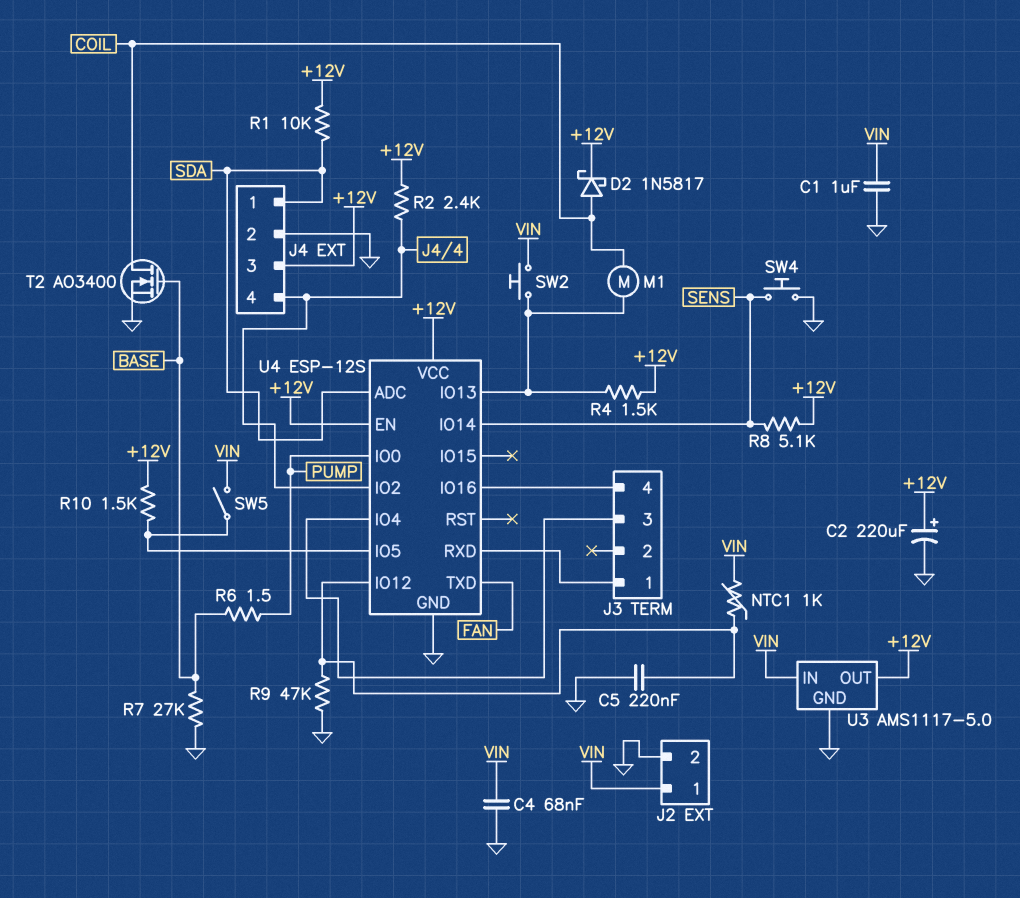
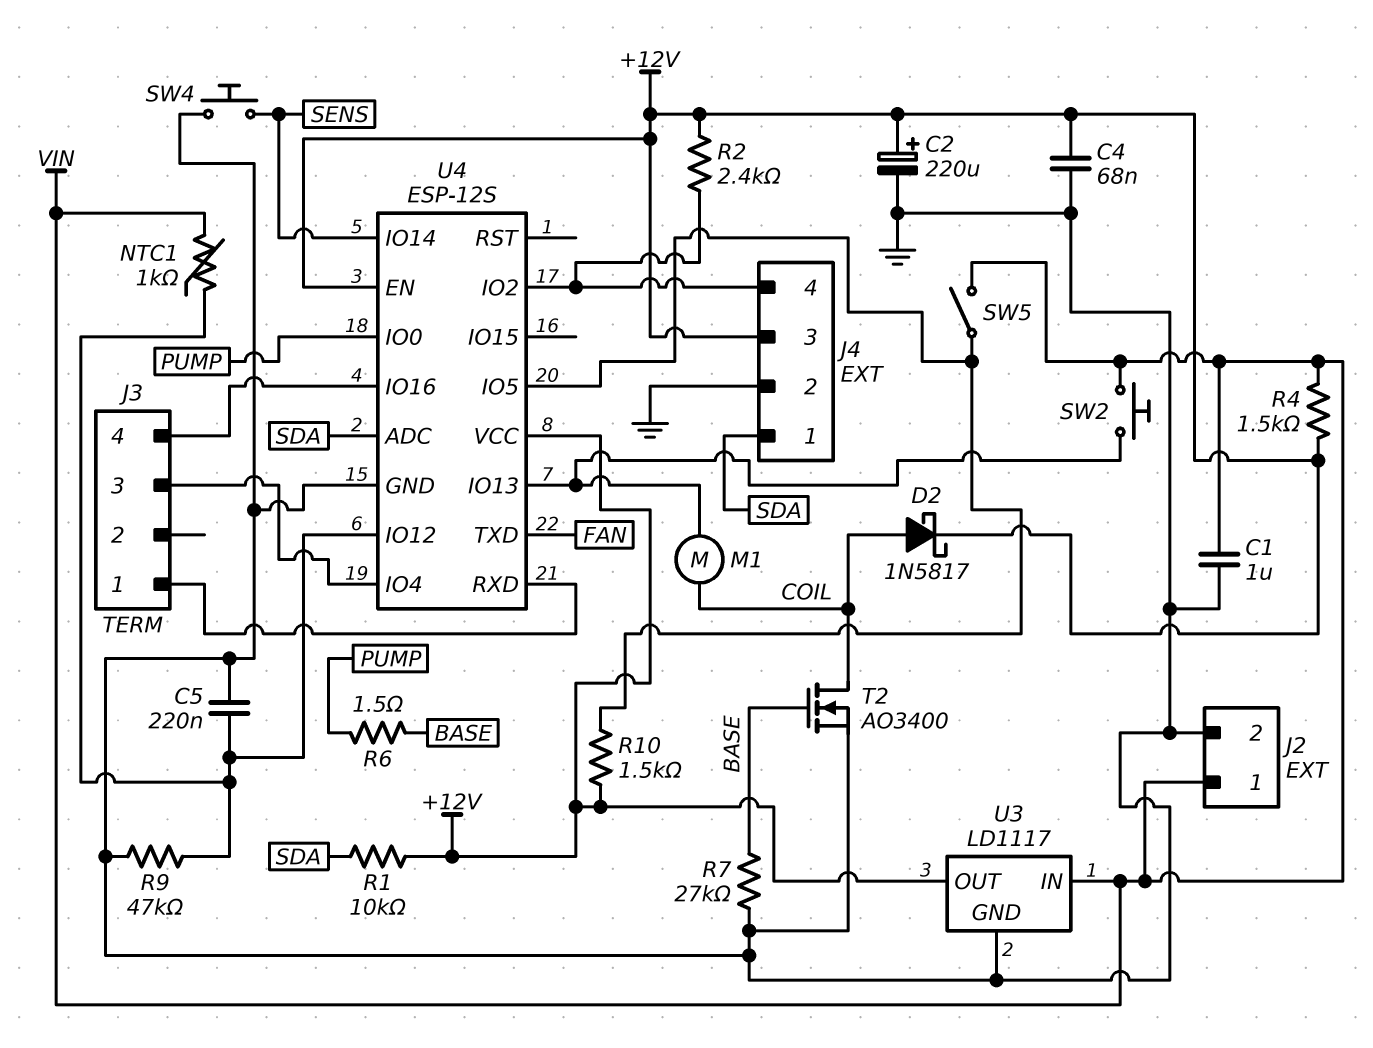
C4: 68nF (GND, VIN) -> 68nF (+12V, GND)
R4: 1.5k (+12V, U4/IO13) -> 1.5k (+12V, VIN)
R8: 5.1k (+12V, SENS) -> none
U3: AMS1117-5.0 -> LD1117

